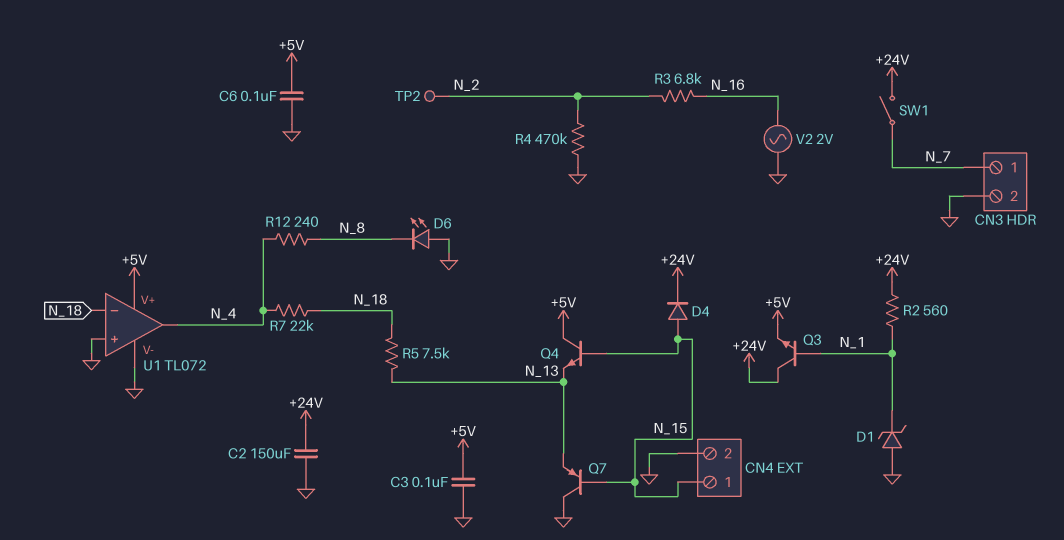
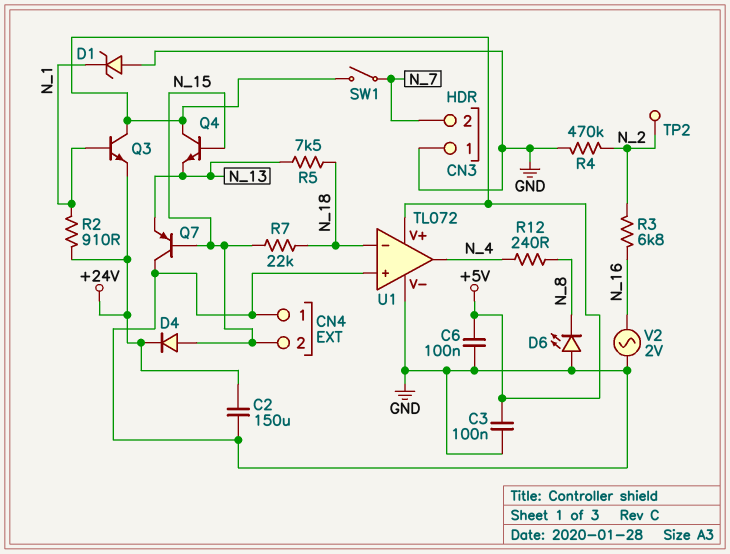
CN3 pin 1: N_7 -> GND
CN3 pin 2: GND -> N_7
CN4 pin 1: N_15 -> GND
CN4 pin 2: GND -> N_15
Q3: NPN (B N_1, C +24V, E +5V) -> NPN (B N_1, C +5V, E +24V)
R2: 560 (+24V, N_1) -> 910 (+24V, N_1)
R7: 22k (N_4, N_18) -> 22k (N_15, N_18)
SW1: switch (+24V, N_7) -> switch (+5V, N_7)

